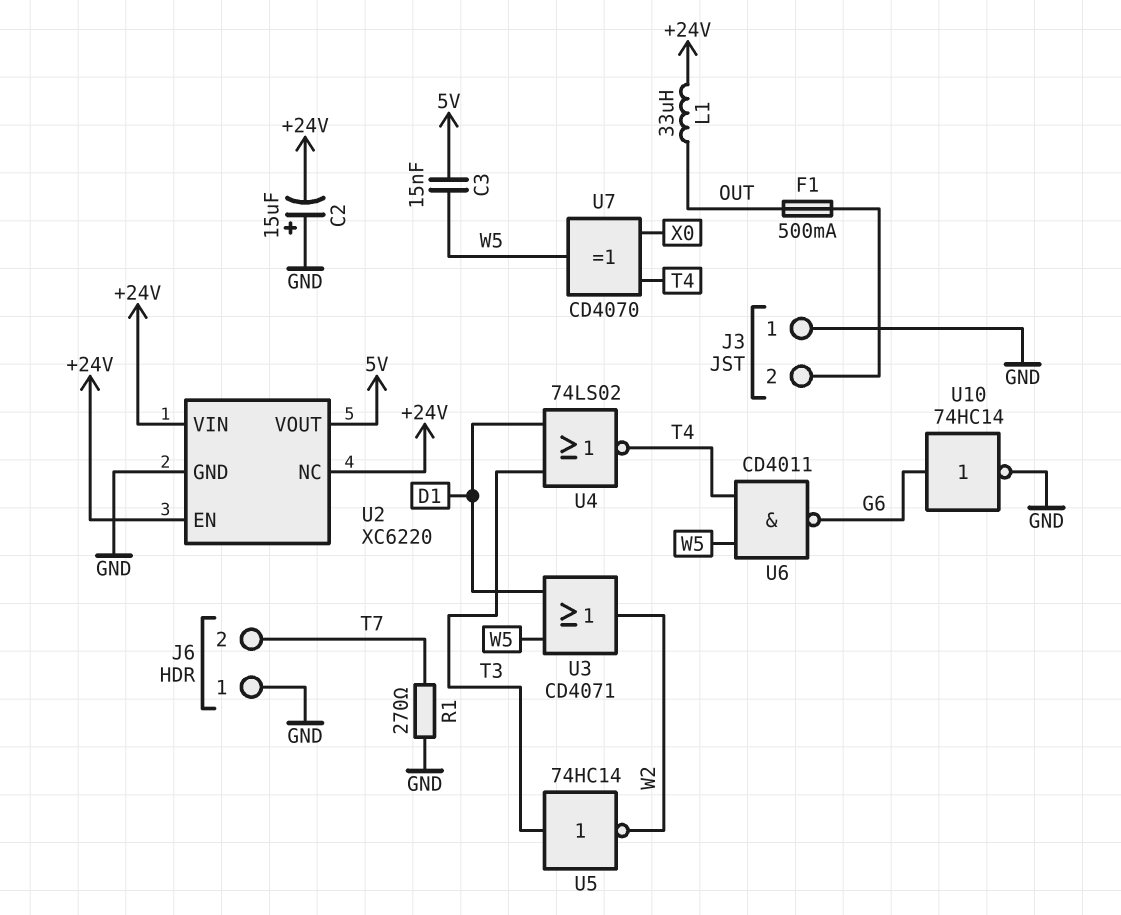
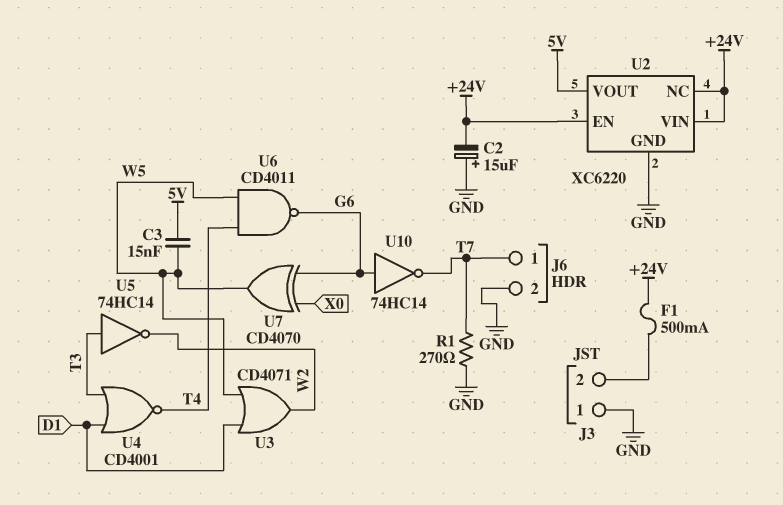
F1: 500mA (J3/2, OUT) -> 500mA (+24V, J3/2)
J6 pin 1: GND -> T7
J6 pin 2: T7 -> GND
L1: 33uH (+24V, OUT) -> none
U4: NOR 74LS02 (in D1, in T3, out T4) -> NOR CD4001 (in D1, in T3, out T4)
U7: XOR CD4070 (in T4, in X0, out W5) -> XOR CD4070 (in G6, in X0, out W5)
U10: NOT 74HC14 (in G6, out GND) -> NOT 74HC14 (in G6, out T7)

